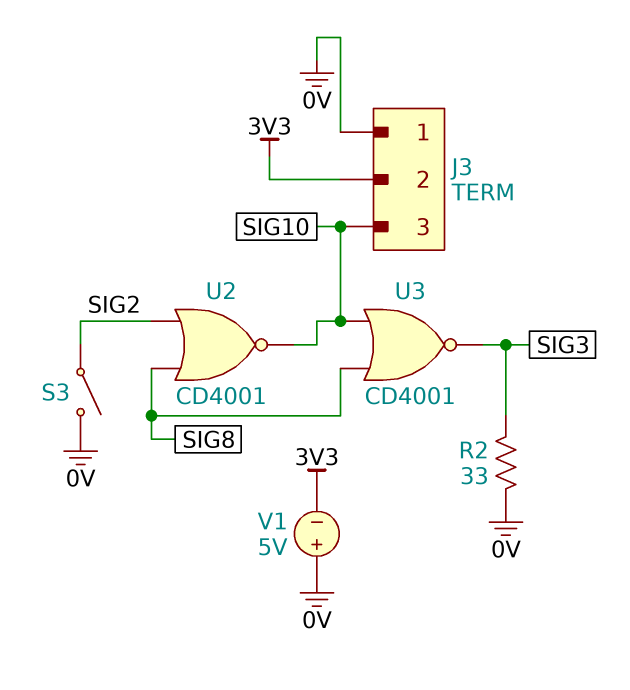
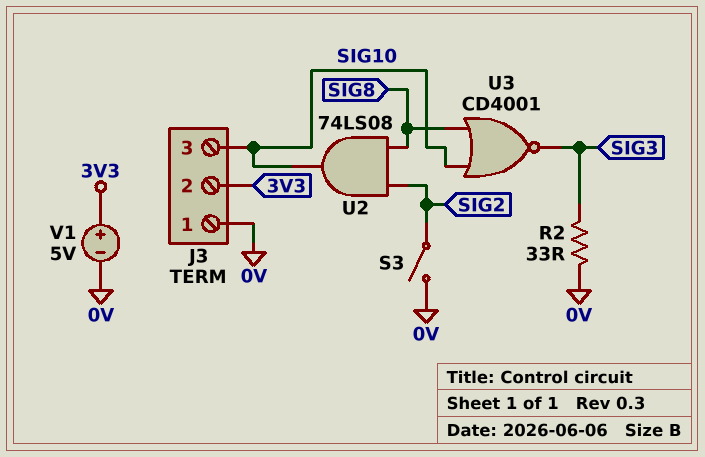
U2: NOR CD4001 (in SIG2, in SIG8, out SIG10) -> AND 74LS08 (in SIG2, in SIG8, out SIG10)
V1: 5V (plus 0V, minus 3V3) -> 5V (plus 3V3, minus 0V)

